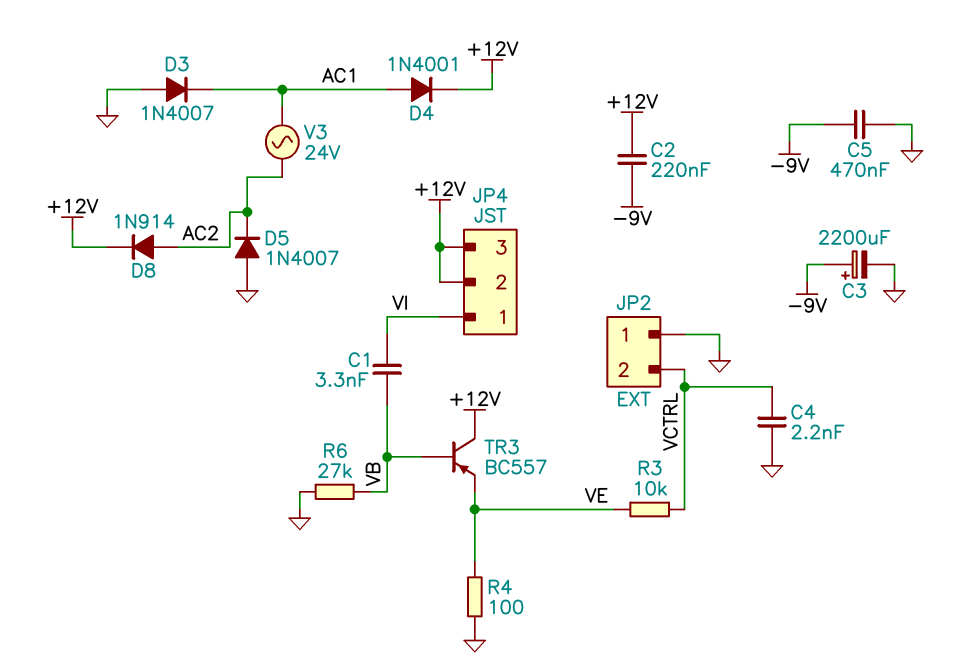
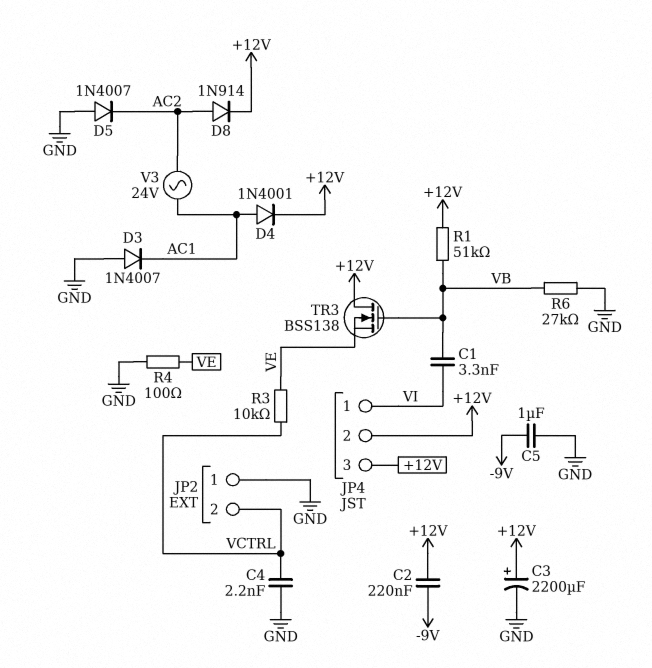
C3: 2200uF (plus -9V, minus GND) -> 2200uF (plus +12V, minus GND)
C5: 470nF (-9V, GND) -> 1uF (-9V, GND)
R1: none -> 51k (+12V, VB)
TR3: PNP BC557 (B VB, C +12V, E VE) -> NMOS BSS138 (G VB, D +12V, S VE)

